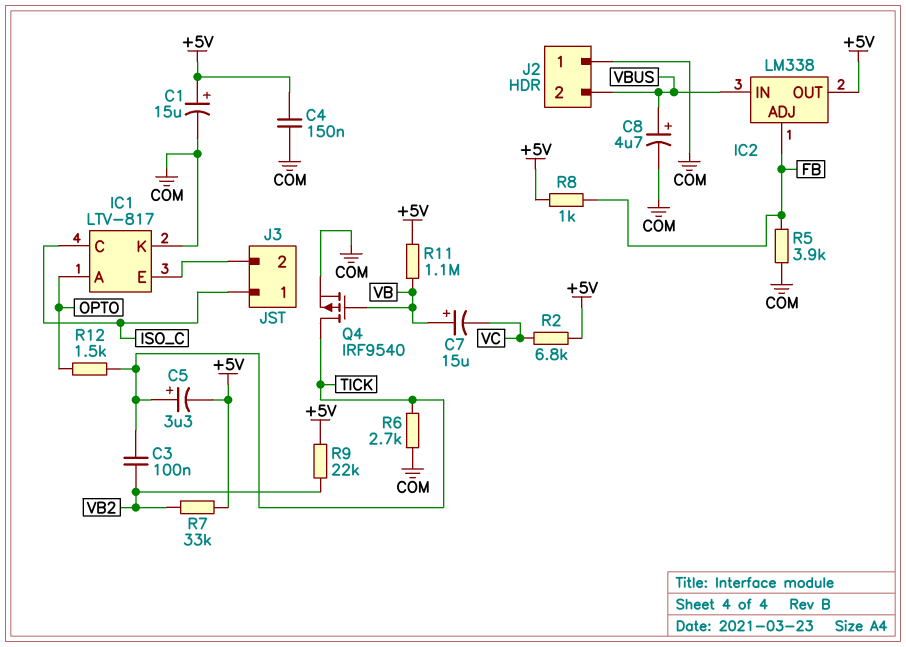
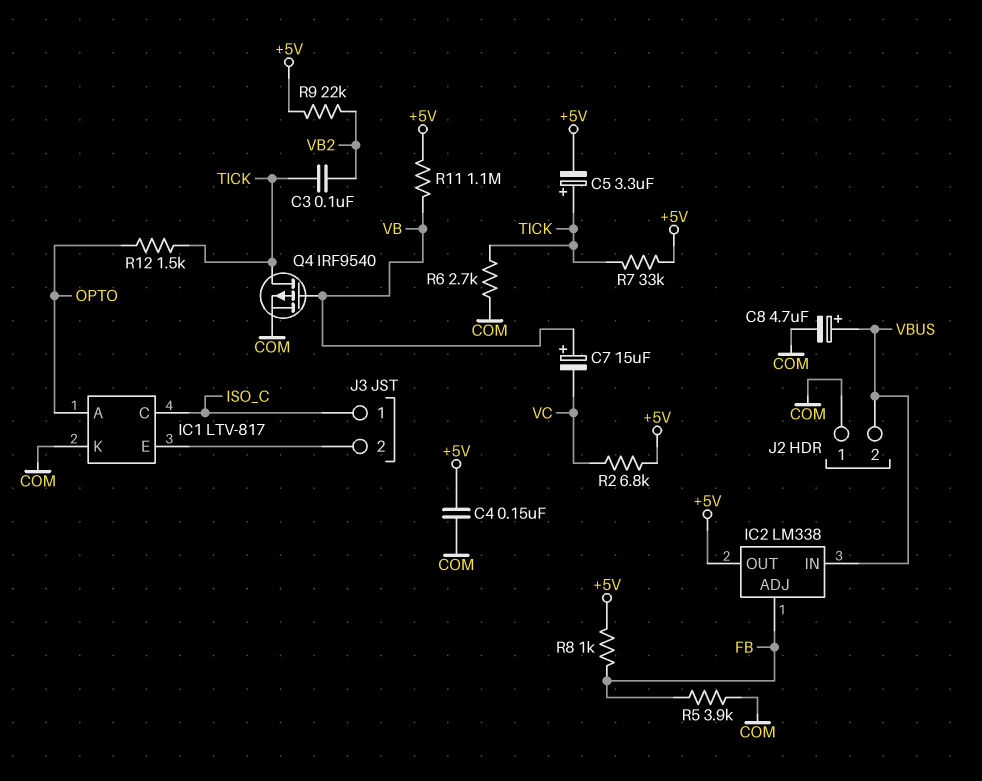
C1: 15uF (plus +5V, minus COM) -> none
R7: 33k (+5V, VB2) -> 33k (+5V, TICK)

